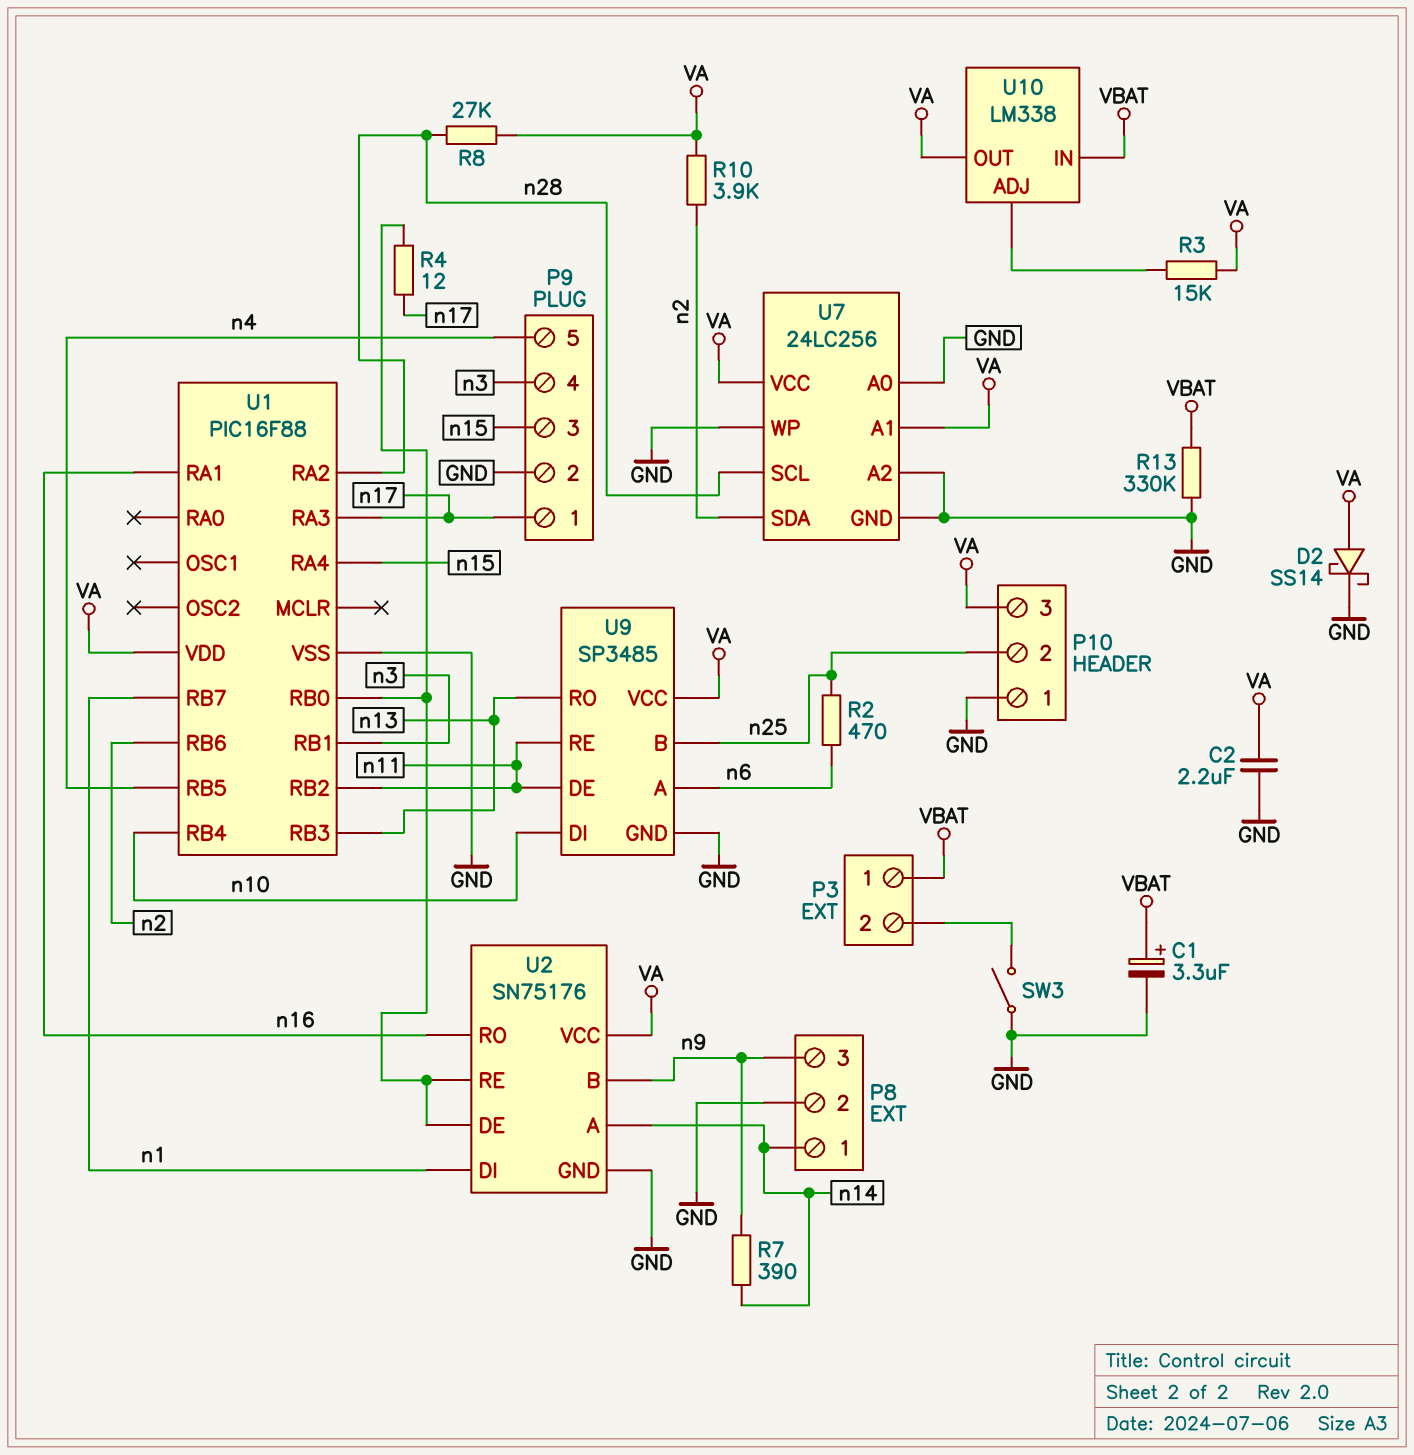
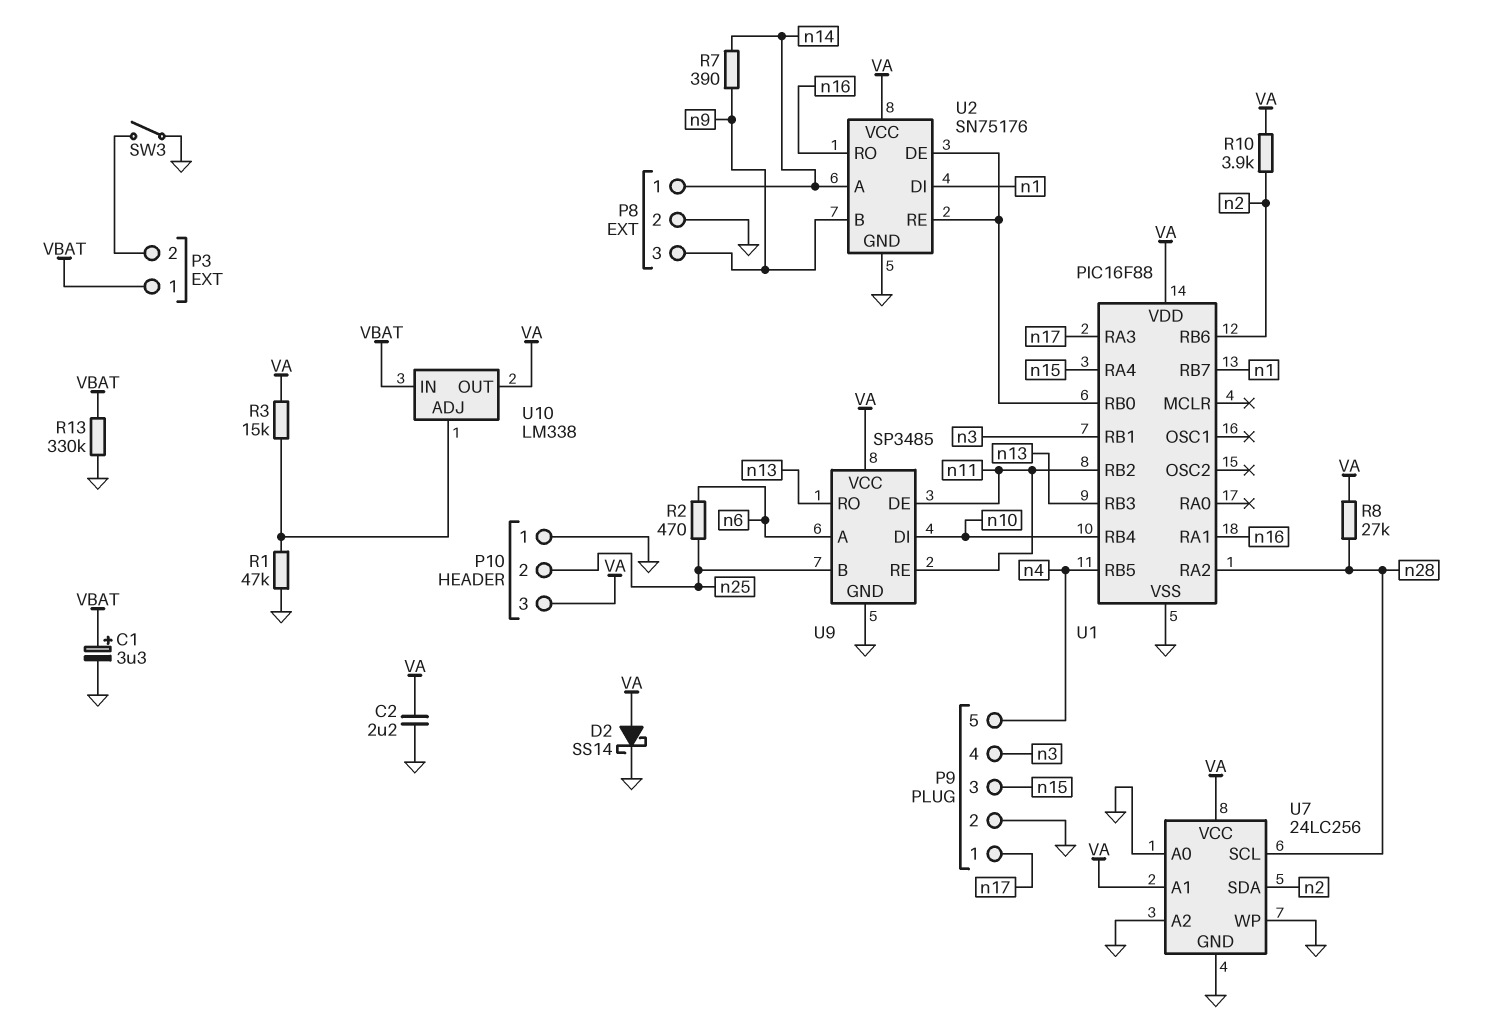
R1: none -> 47k (GND, U10/ADJ)
R4: 12 (U1/RB0, n17) -> none

